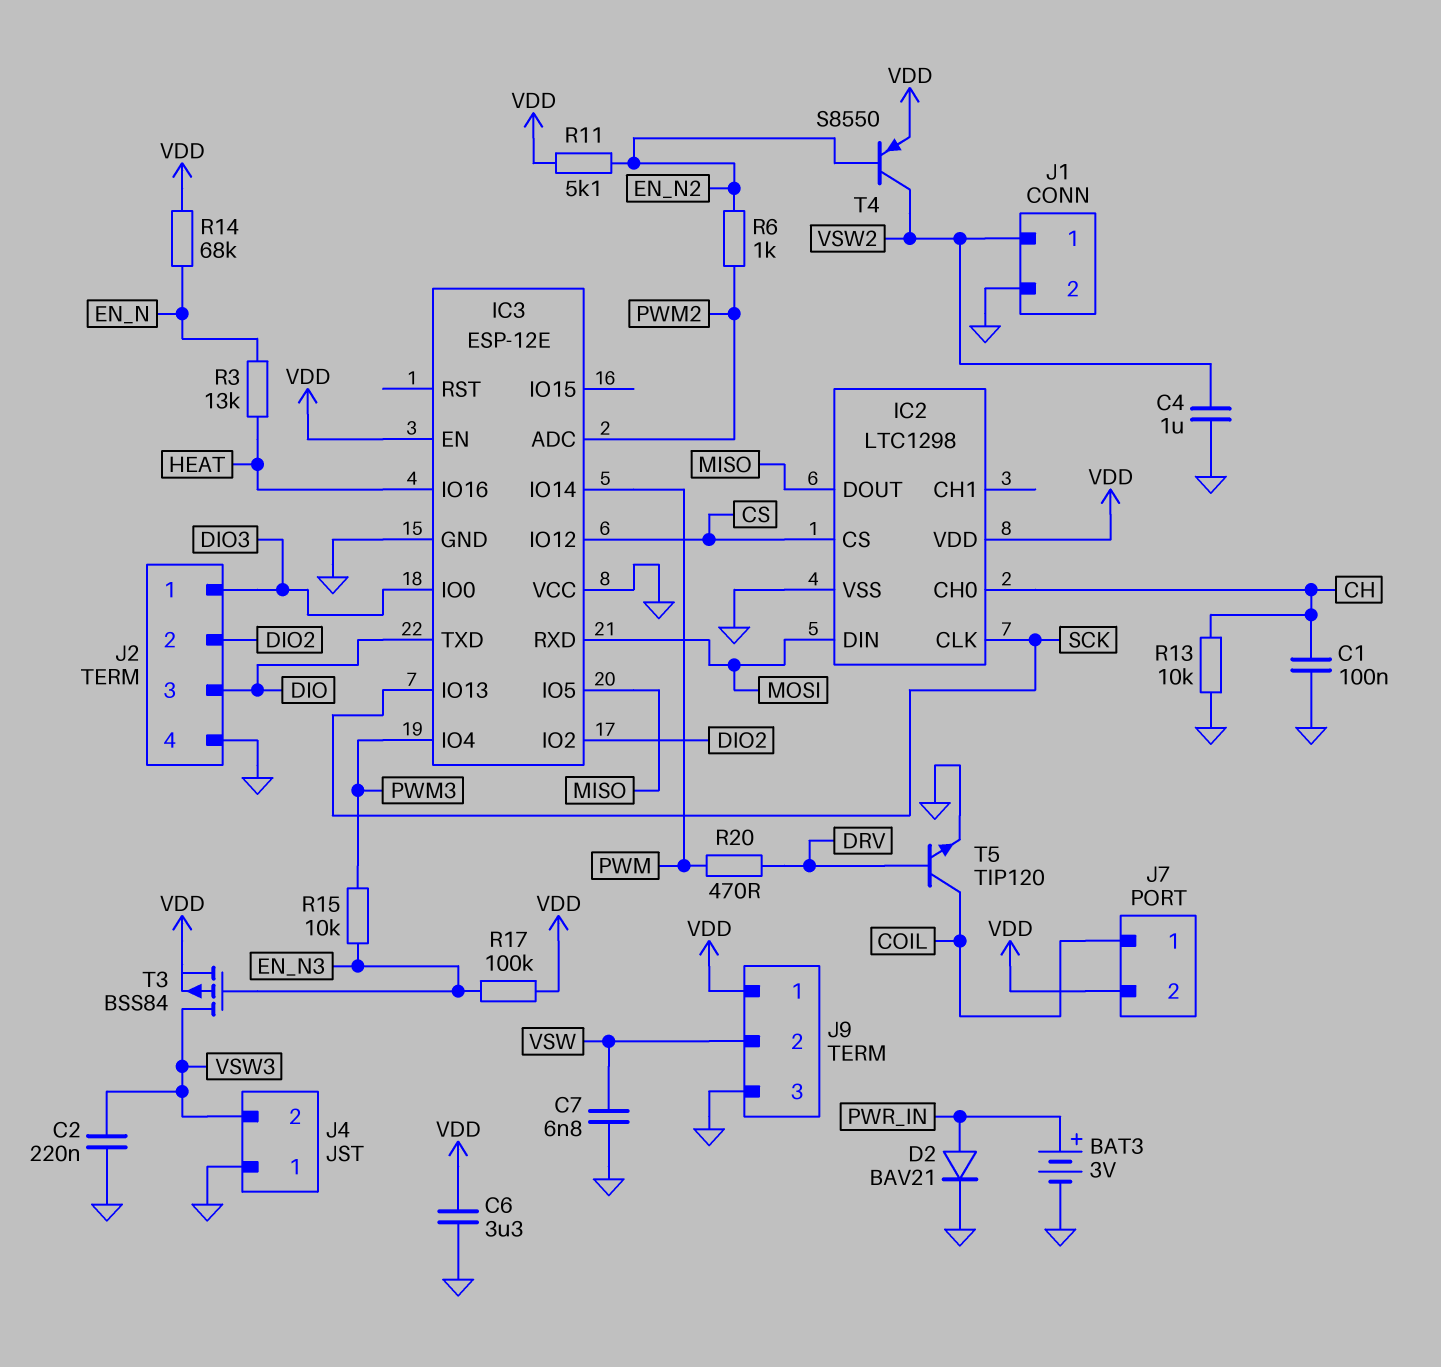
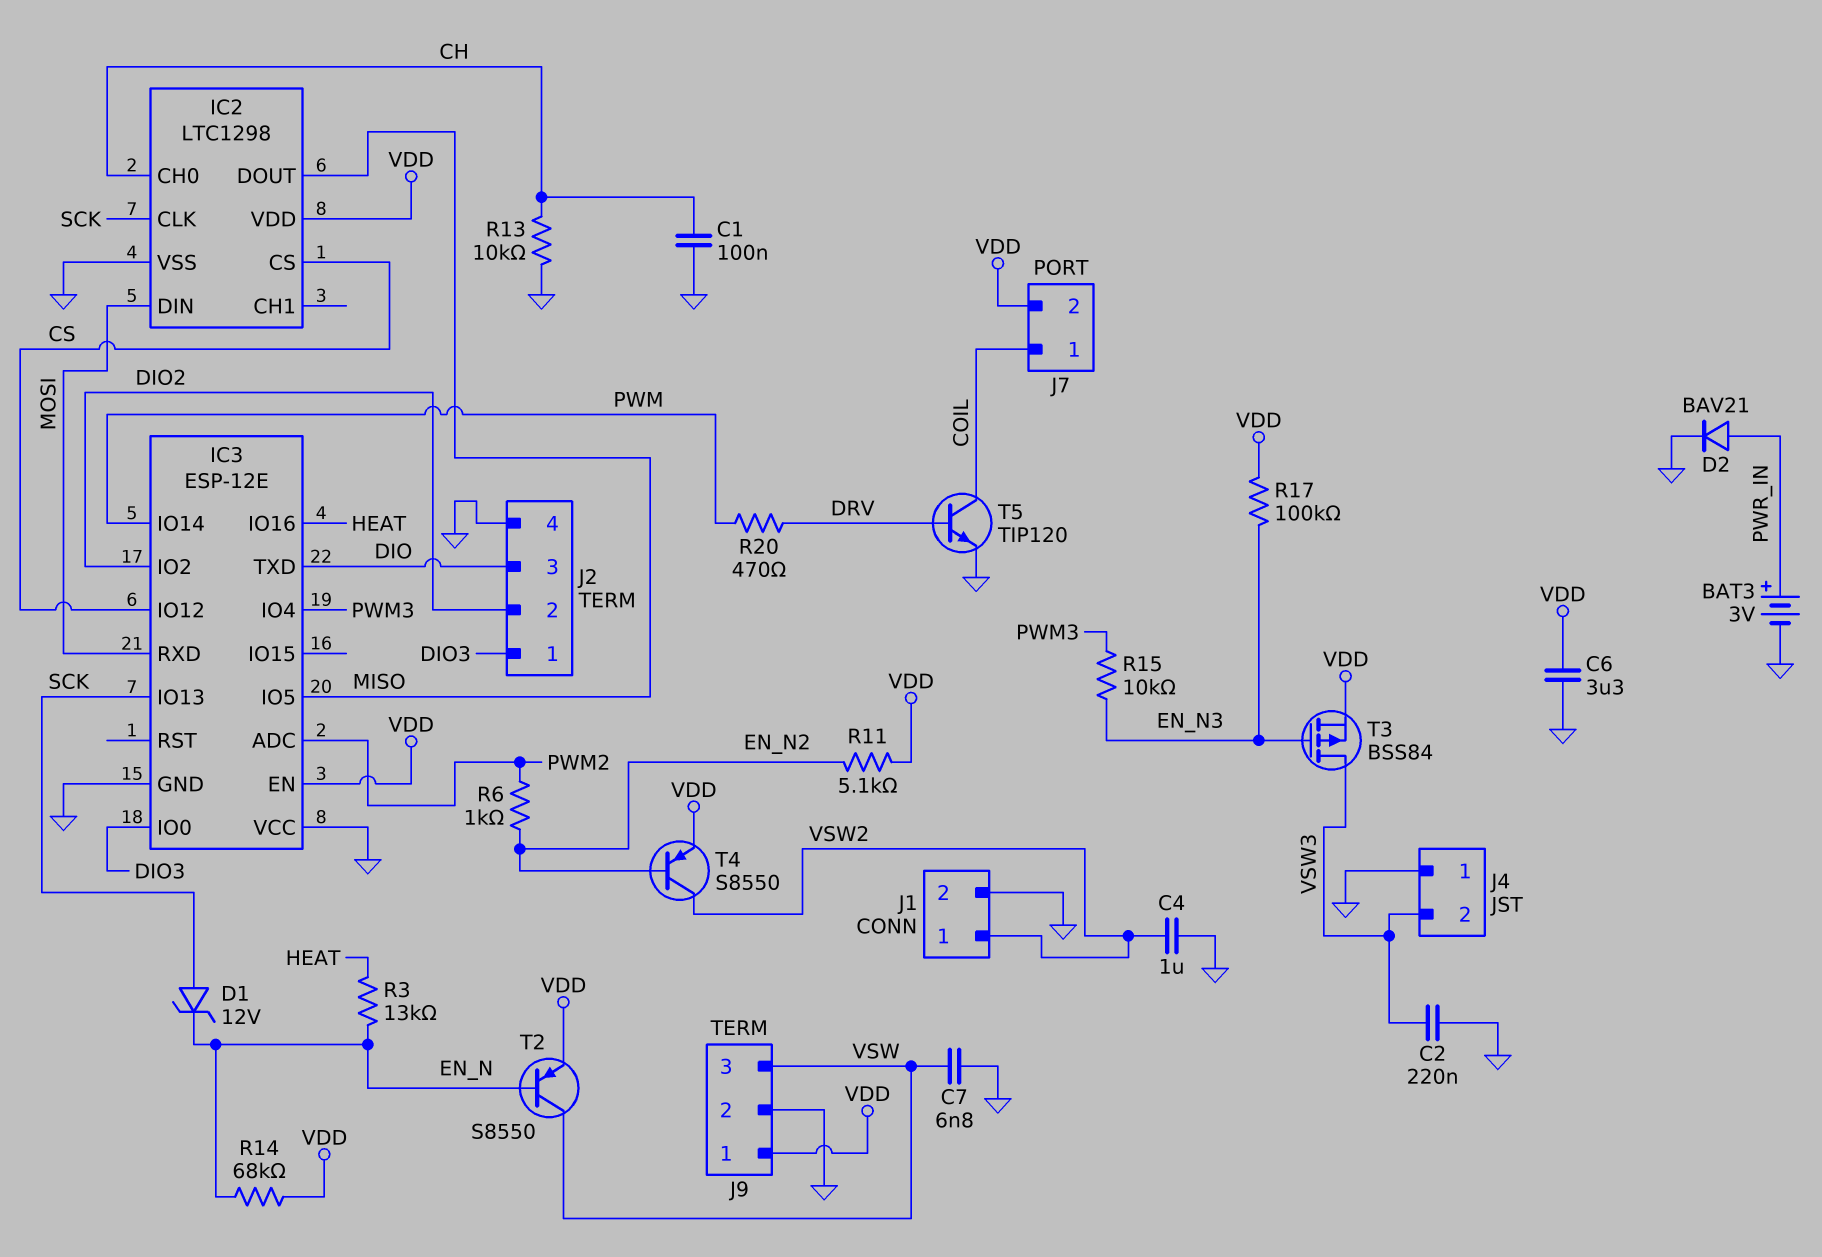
D1: none -> zener 12V (A SCK, K EN_N)
J9 pin 2: VSW -> GND
J9 pin 3: GND -> VSW
T2: none -> PNP S8550 (B EN_N, C VSW, E VDD)

